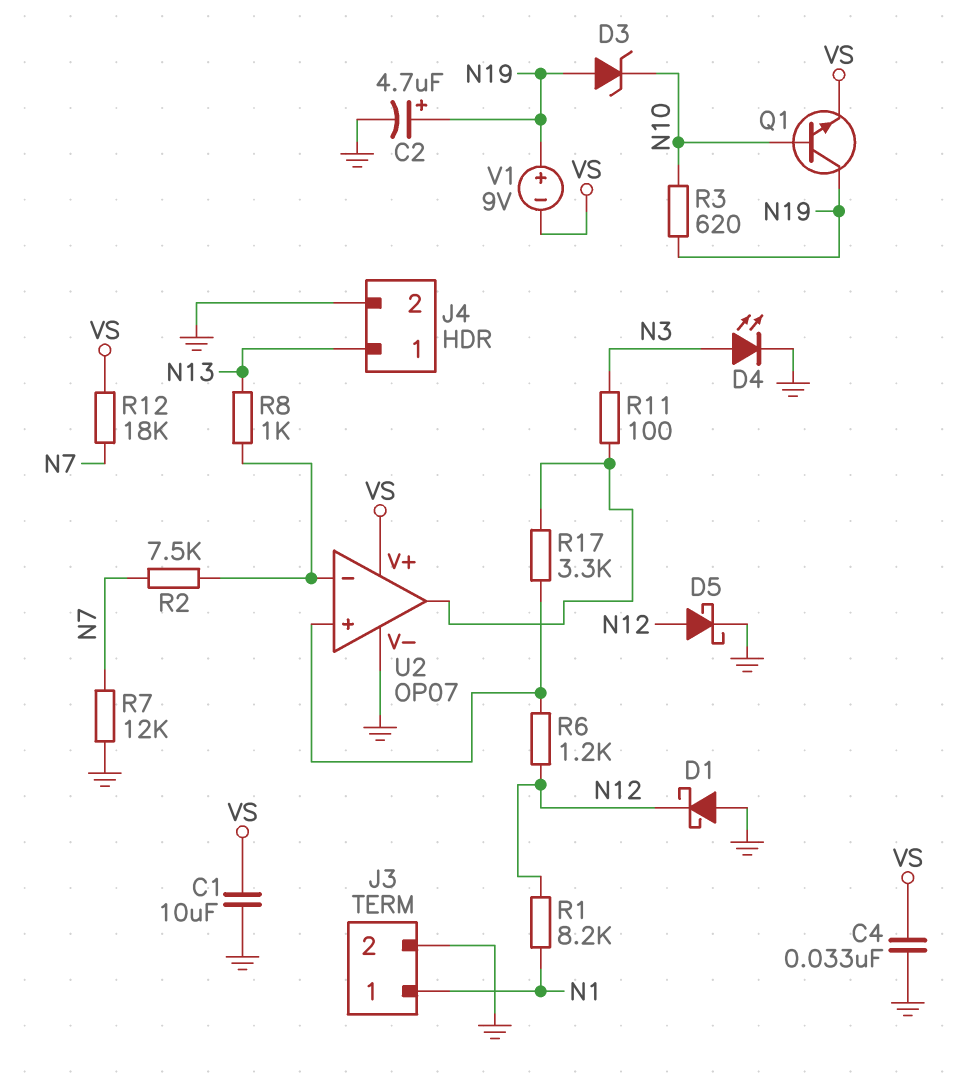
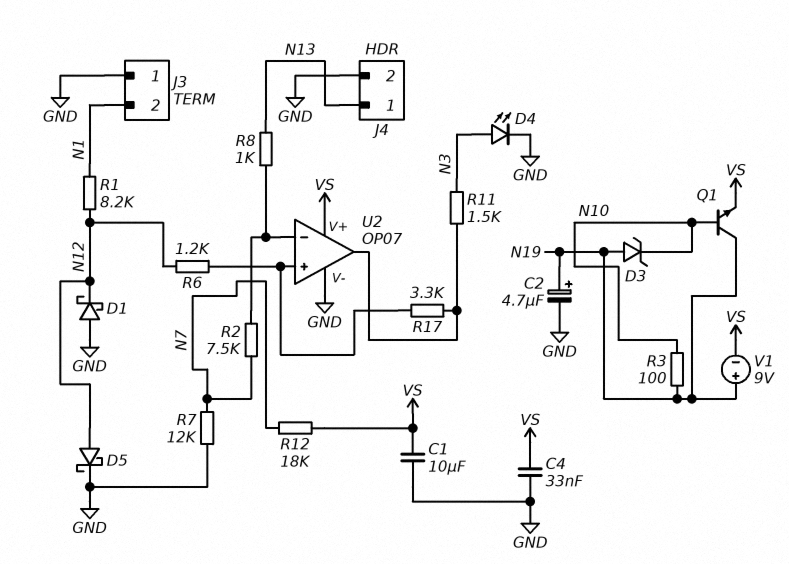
J3 pin 1: N1 -> GND
J3 pin 2: GND -> N1
R3: 620 (N10, N19) -> 100 (N10, N19)
R11: 100 (N3, U2/out) -> 1.5k (N3, U2/out)

